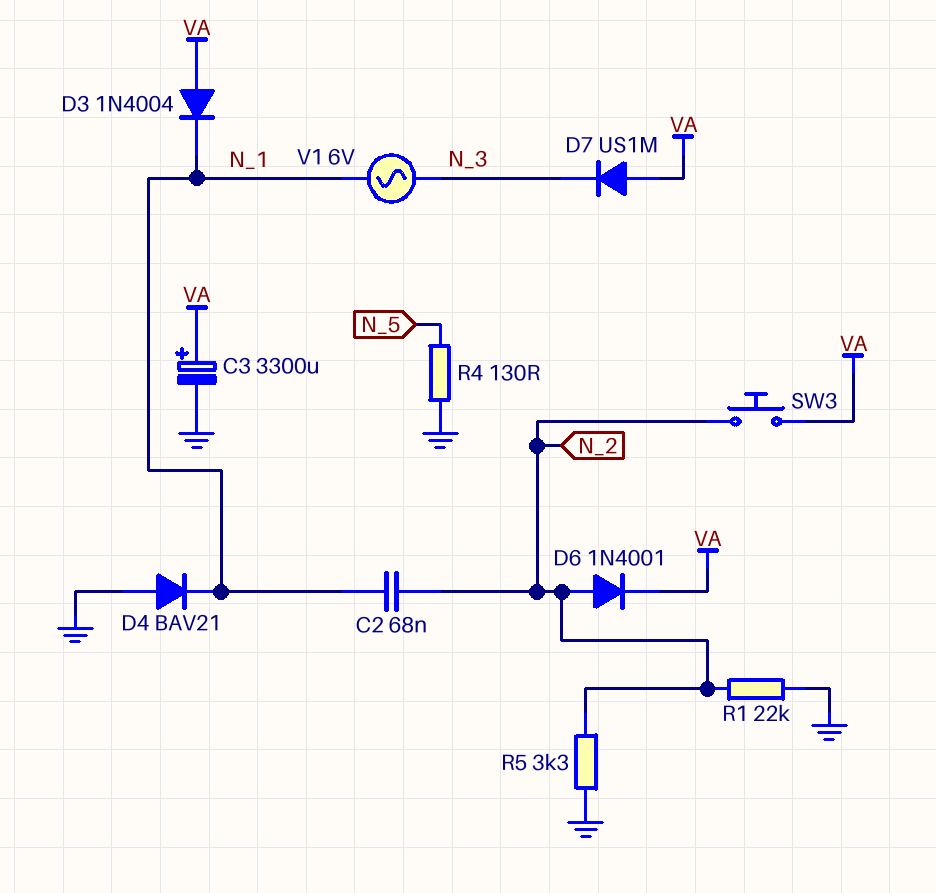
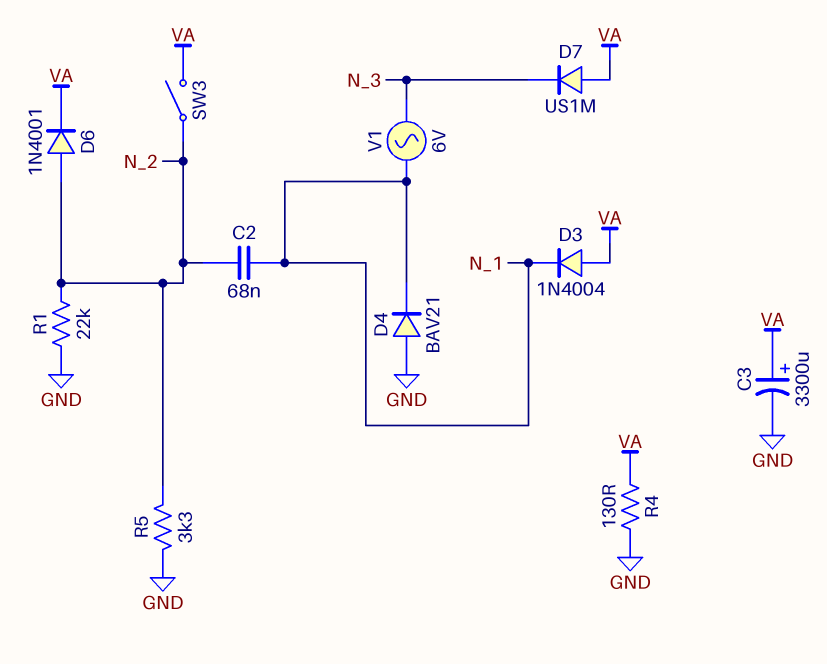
R4: 130 (GND, N_5) -> 130 (GND, VA)
SW3: button (N_2, VA) -> switch (N_2, VA)

